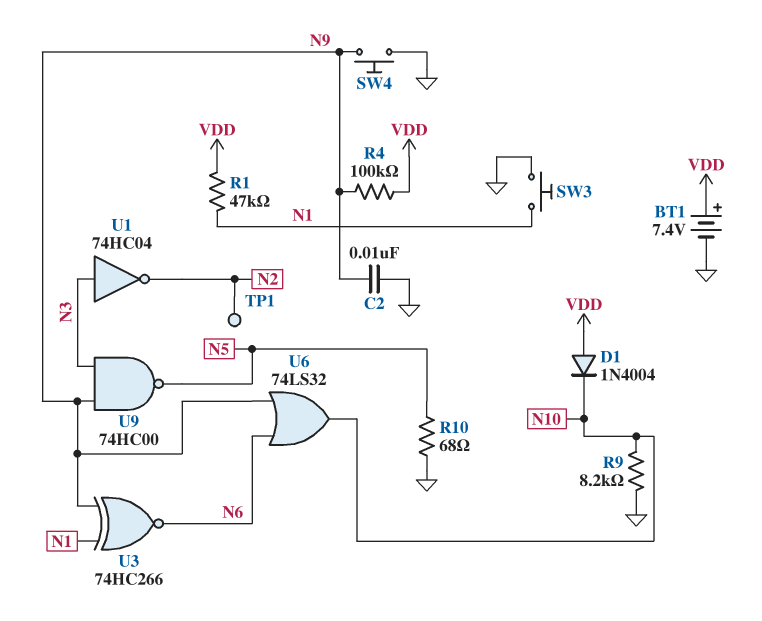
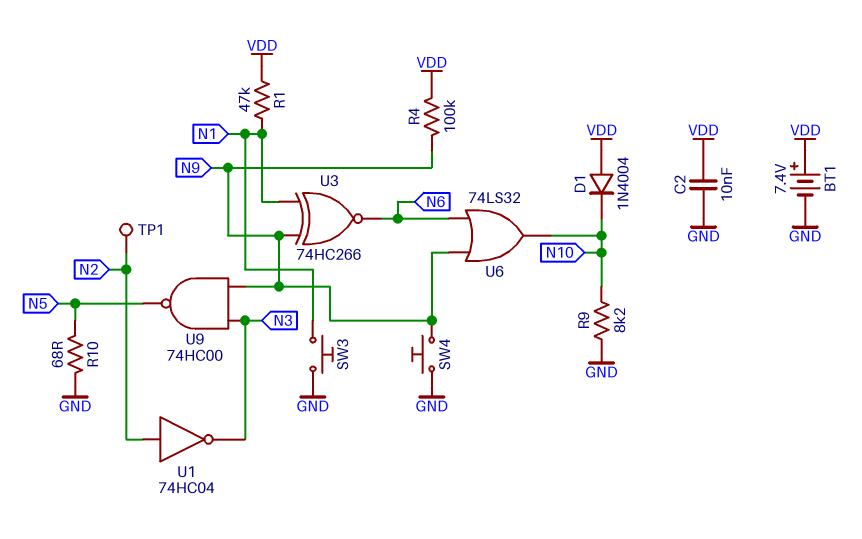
C2: 10nF (GND, N9) -> 10nF (GND, VDD)
U1: NOT 74HC04 (in N3, out N2) -> NOT 74HC04 (in N2, out N3)

